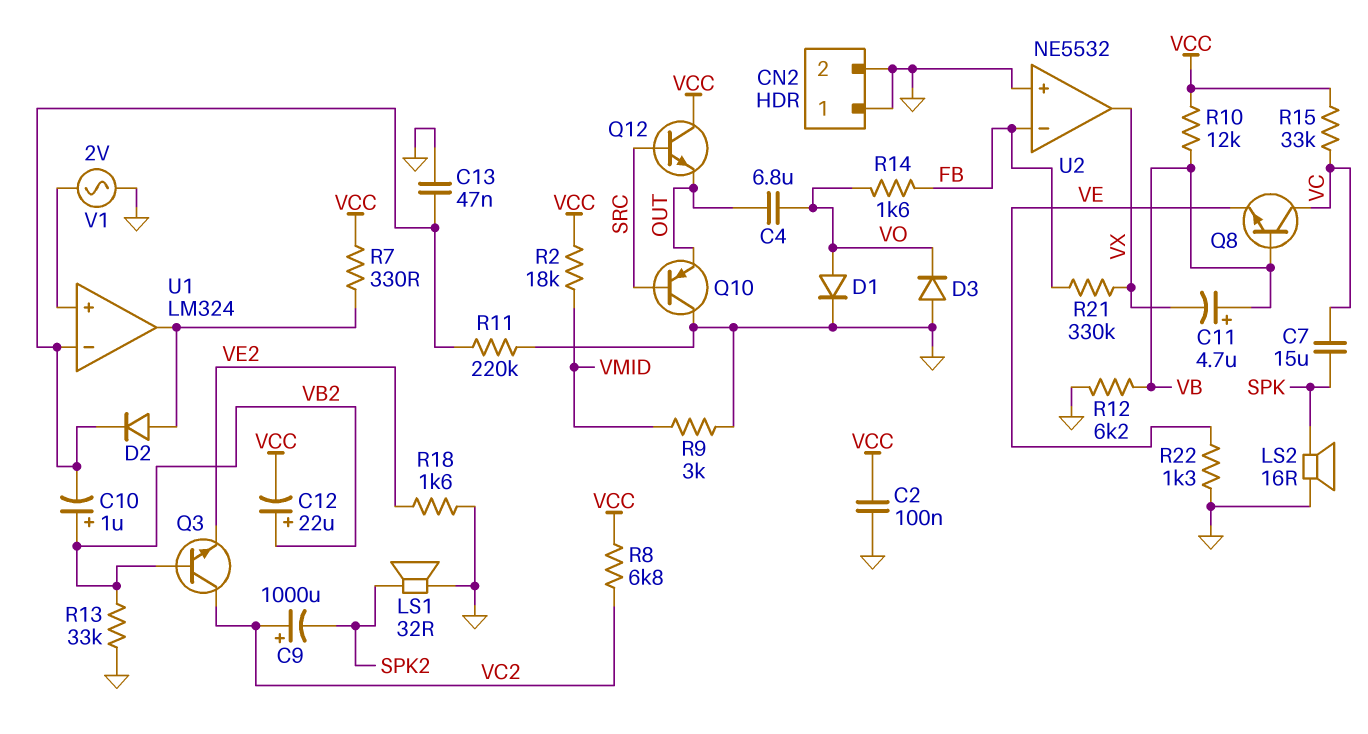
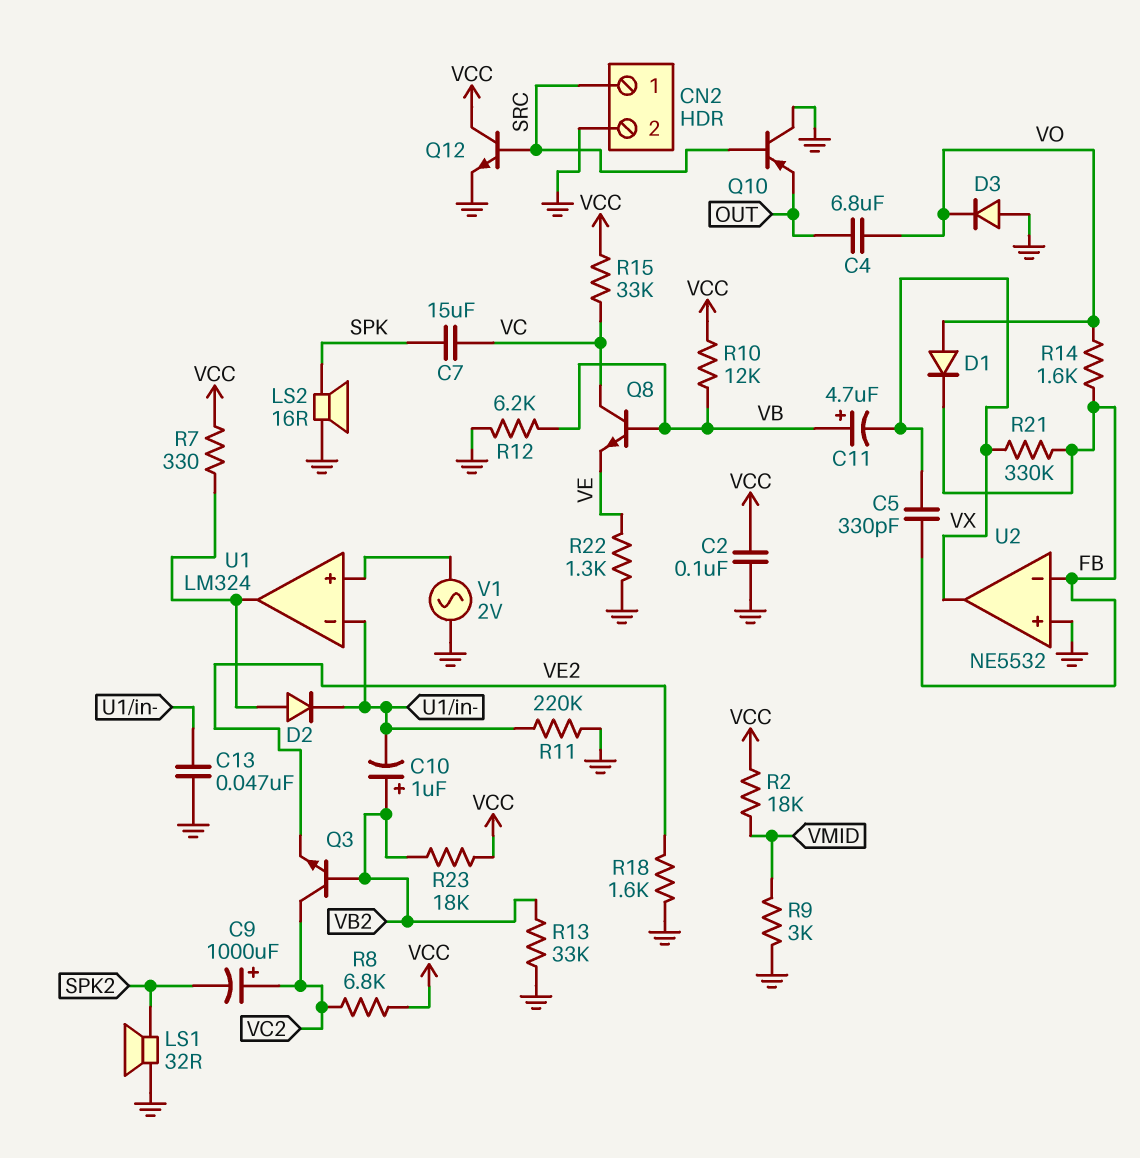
C5: none -> 330pF (FB, VX)
C12: 22uF (plus VB2, minus VCC) -> none
CN2 pin 1: GND -> SRC
D1: diode (A VO, K GND) -> diode (A VO, K FB)
Q12: NPN (B SRC, C VCC, E OUT) -> NPN (B SRC, C VCC, E GND)
R23: none -> 18k (VB2, VCC)

